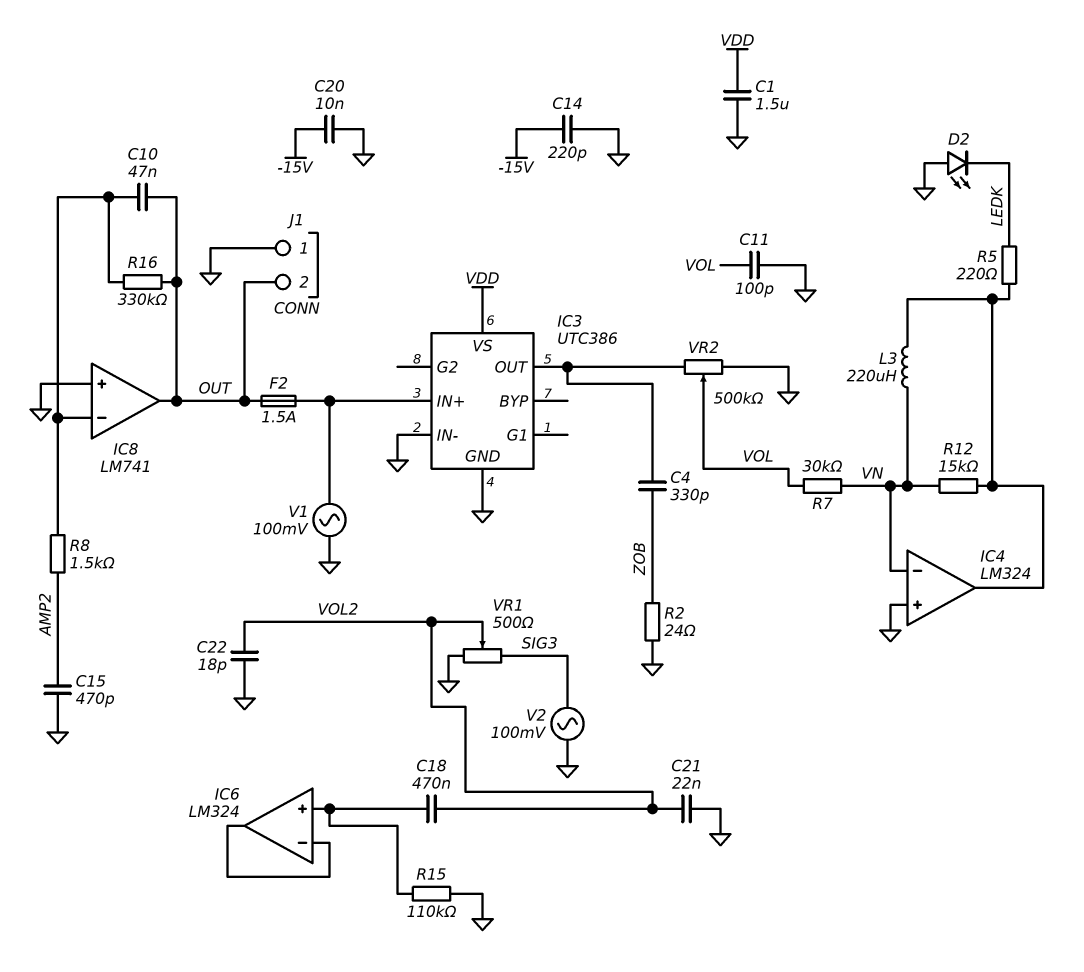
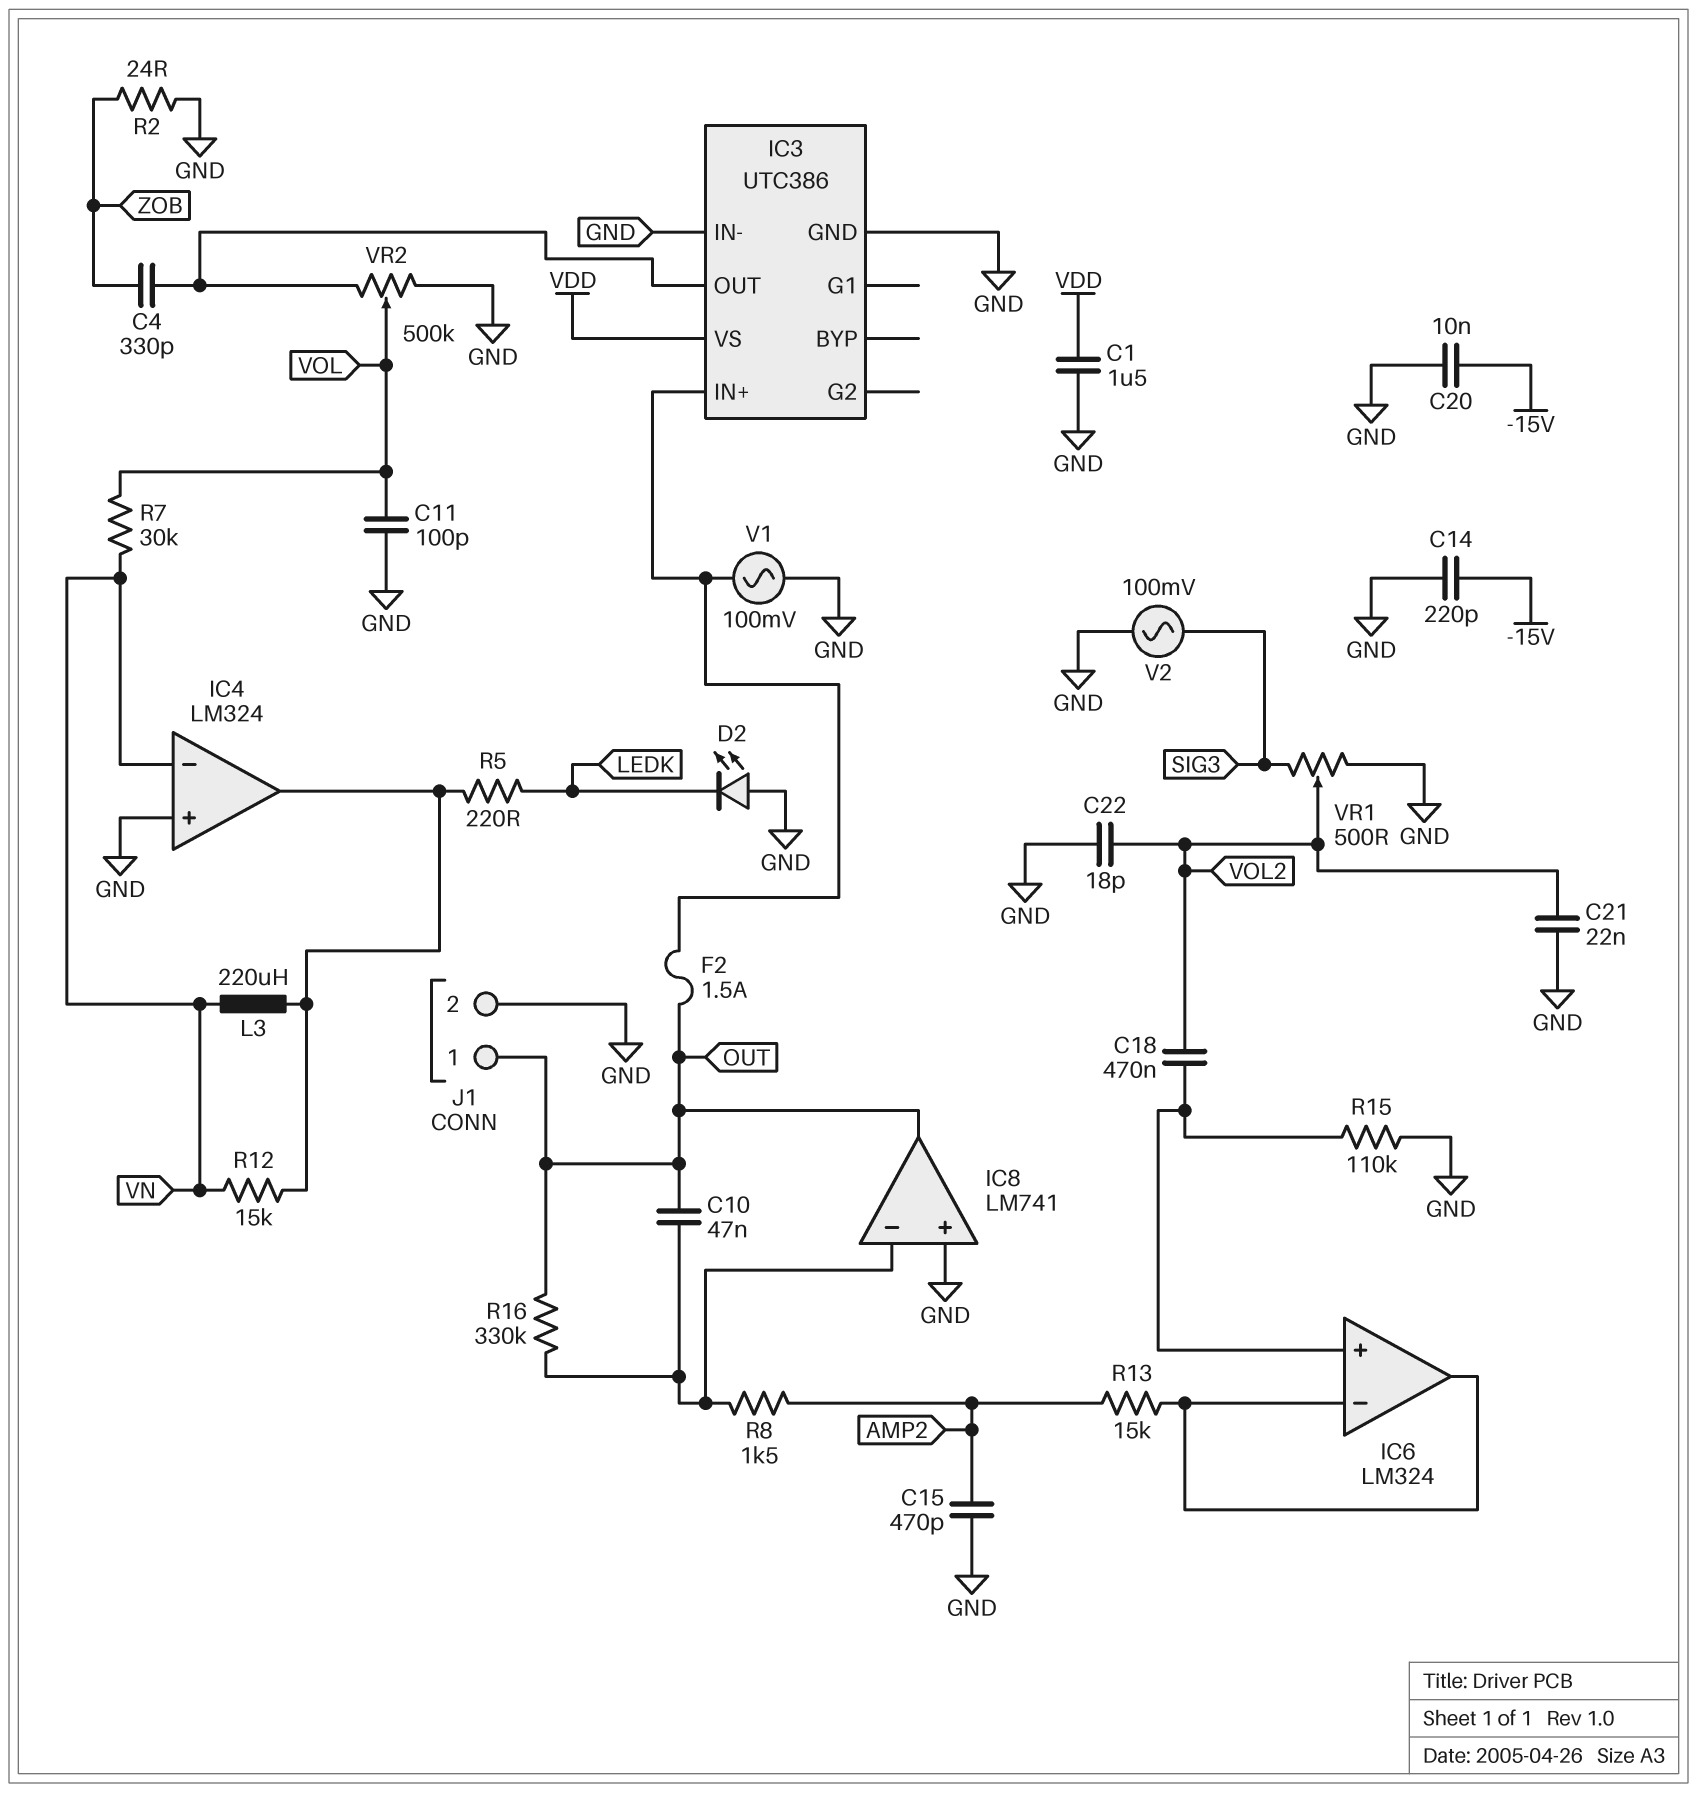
J1 pin 1: GND -> OUT
J1 pin 2: OUT -> GND
R13: none -> 15k (AMP2, IC6/in-)

